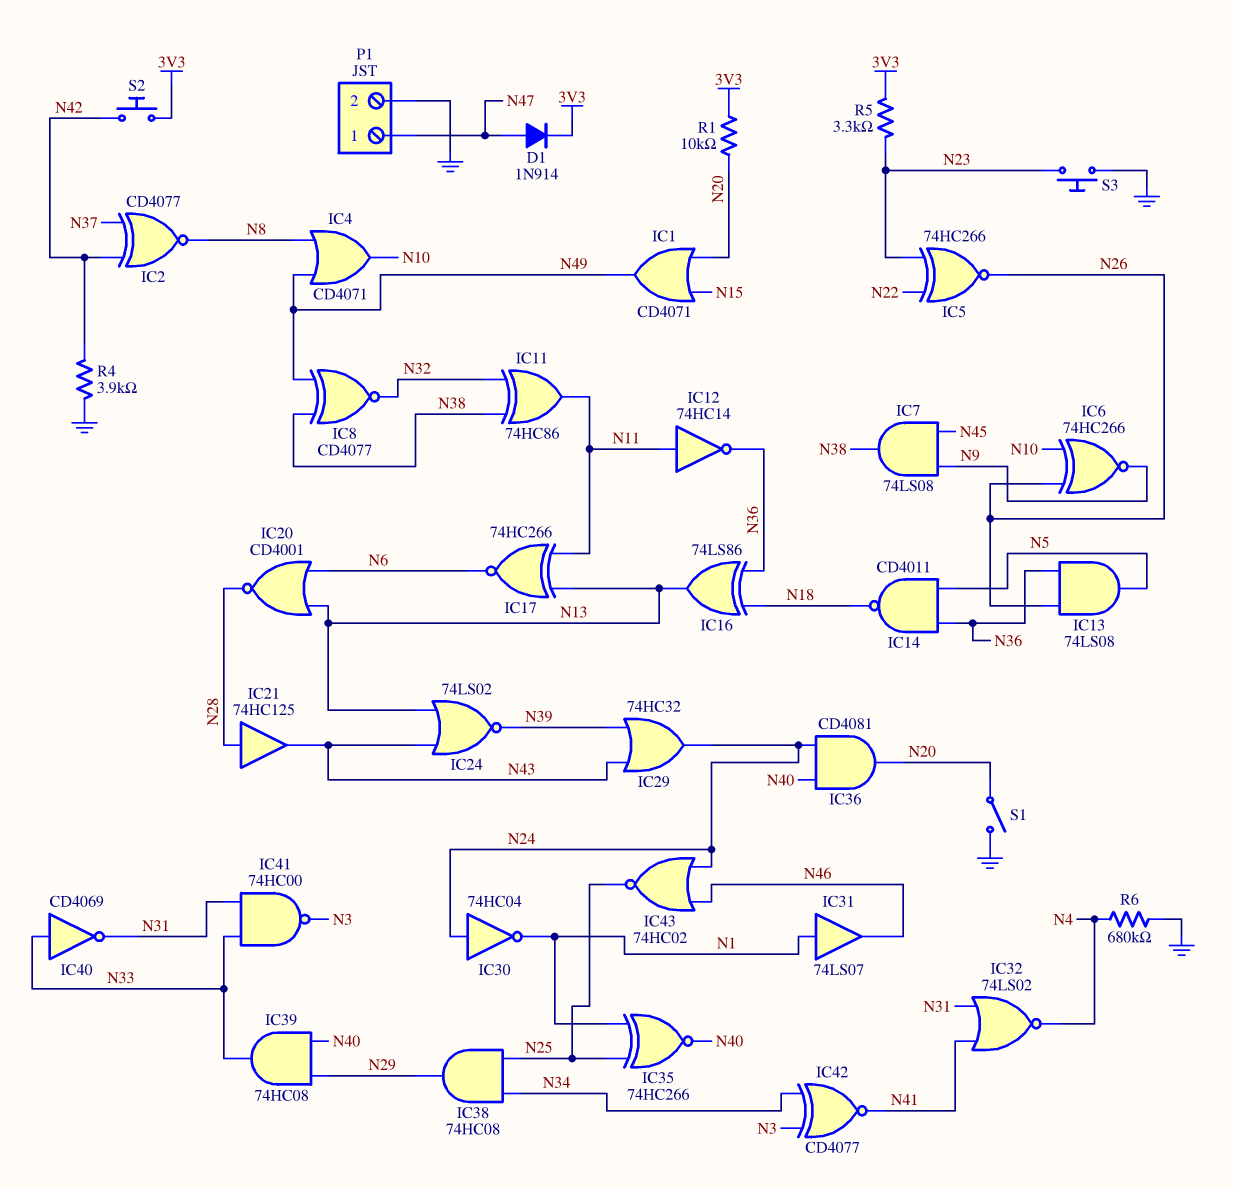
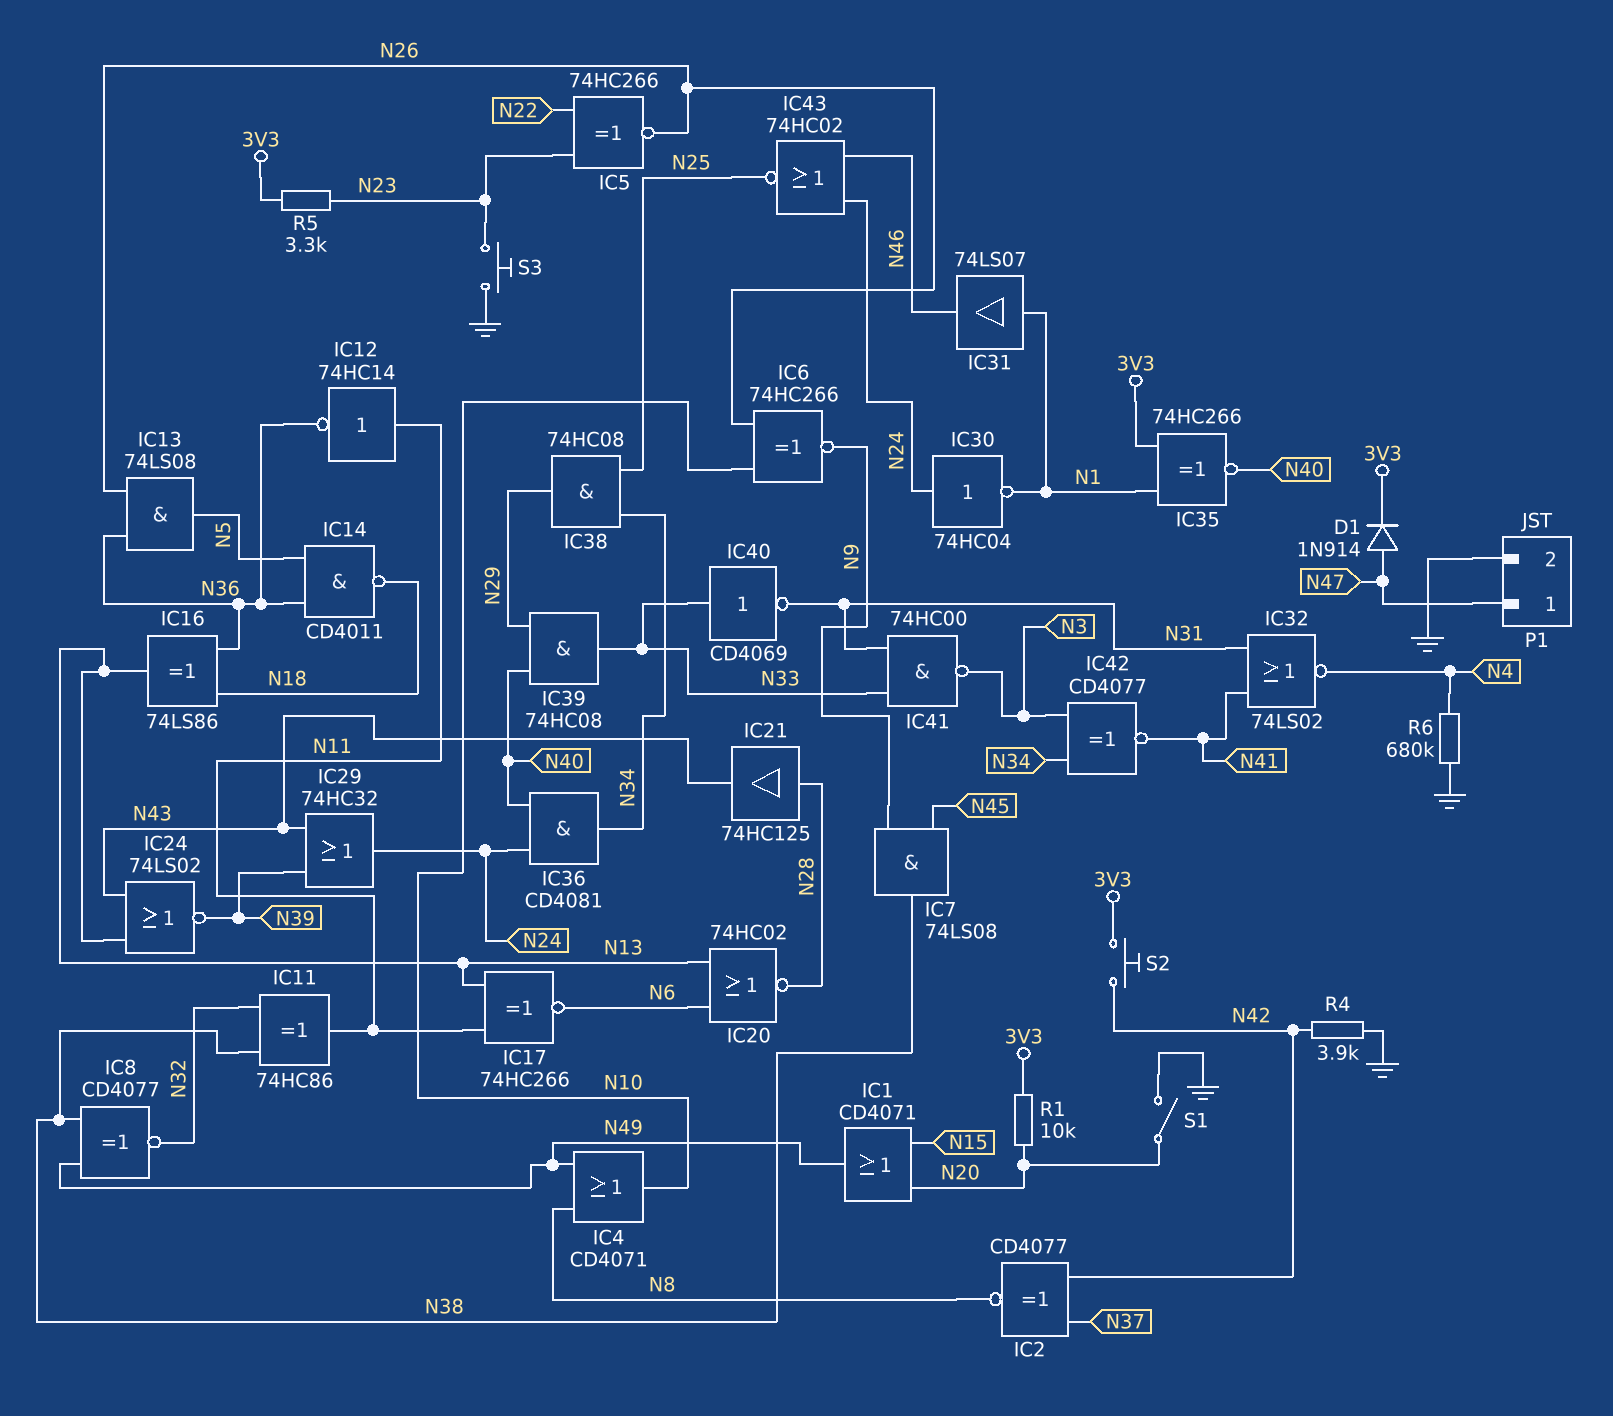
IC20: NOR CD4001 (in N6, in N13, out N28) -> NOR 74HC02 (in N6, in N13, out N28)
IC35: XNOR 74HC266 (in N1, in N25, out N40) -> XNOR 74HC266 (in 3V3, in N1, out N40)
IC36: AND CD4081 (in N24, in N40, out N20) -> AND CD4081 (in N24, in N40, out N34)

